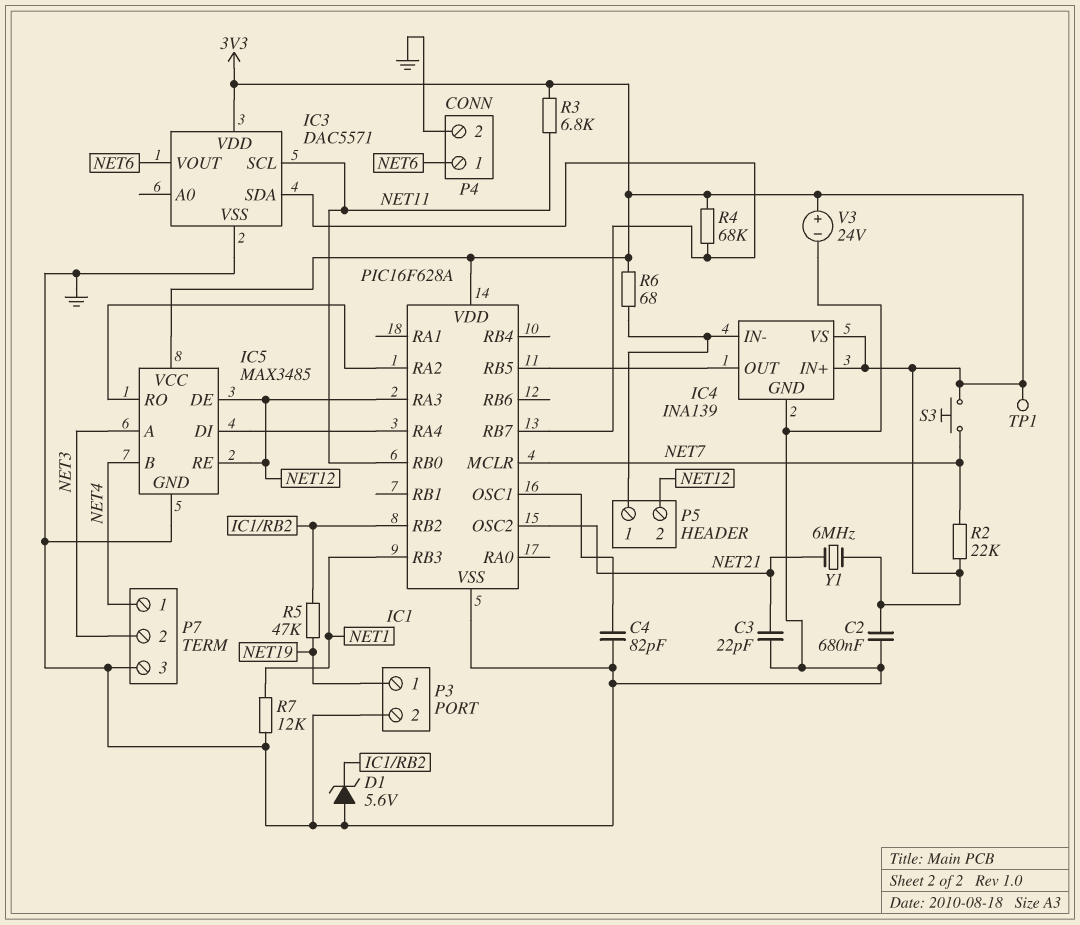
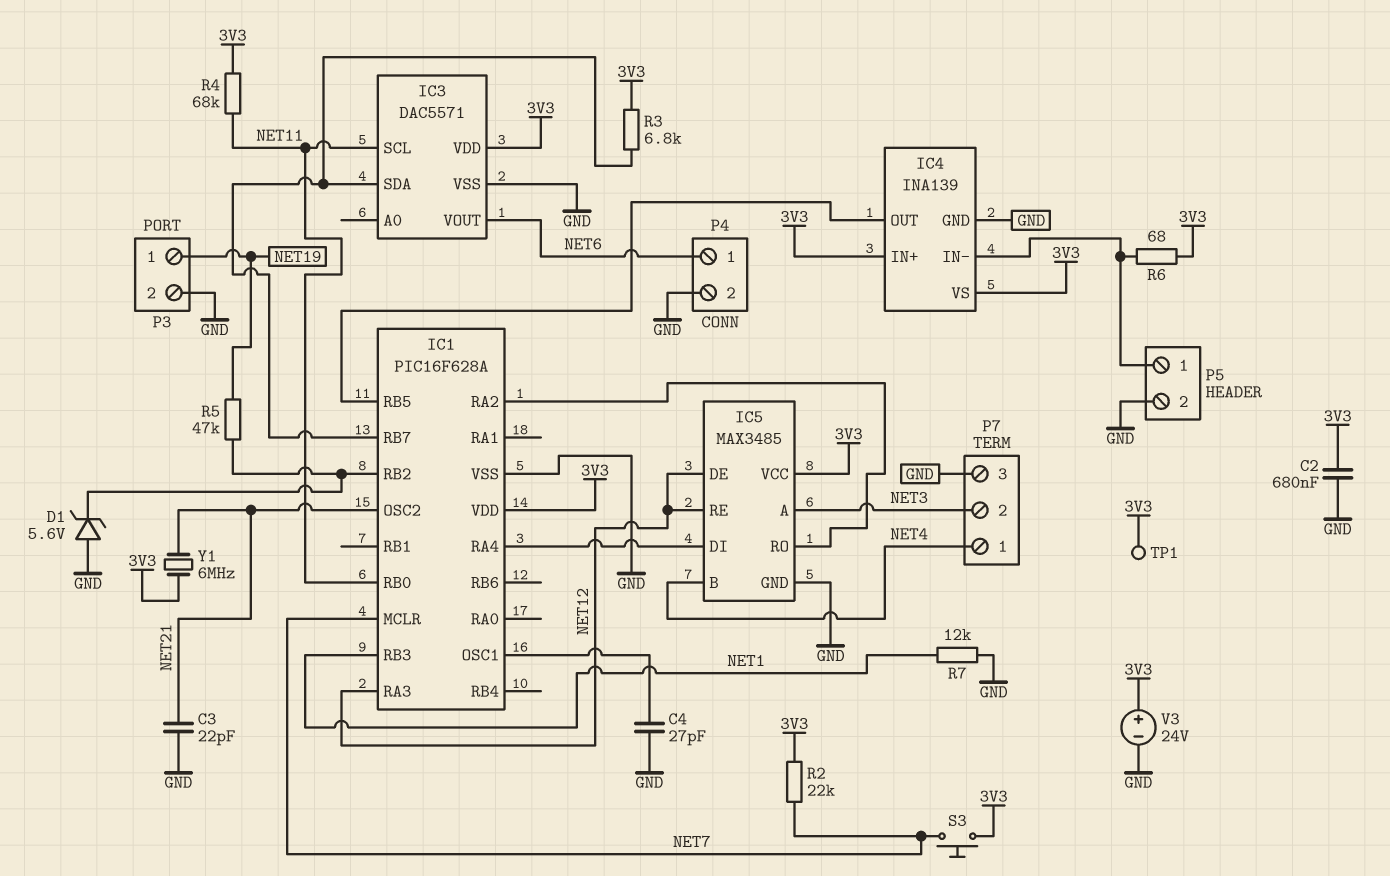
C4: 82pF (GND, IC1/OSC1) -> 27pF (GND, IC1/OSC1)
P5 pin 2: NET12 -> GND
R3: 6.8k (3V3, NET11) -> 6.8k (3V3, IC1/RB7)
R4: 68k (3V3, IC1/RB7) -> 68k (3V3, NET11)

